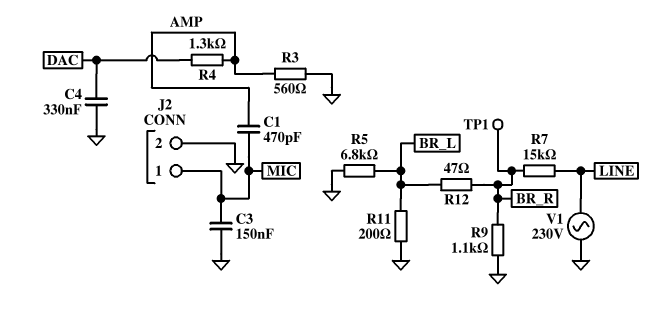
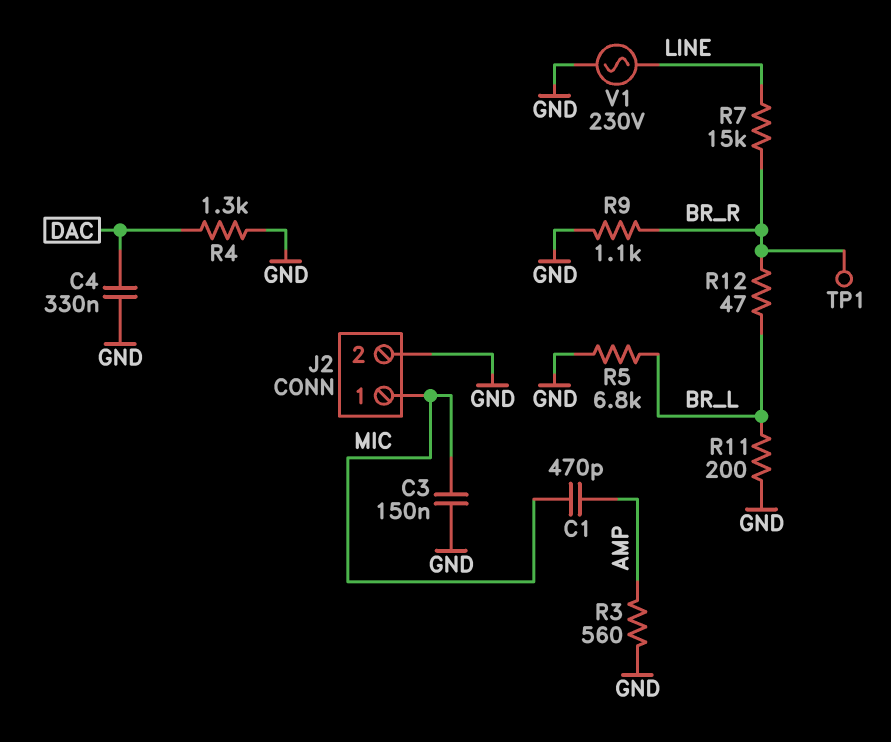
R4: 1.3k (AMP, DAC) -> 1.3k (DAC, GND)

